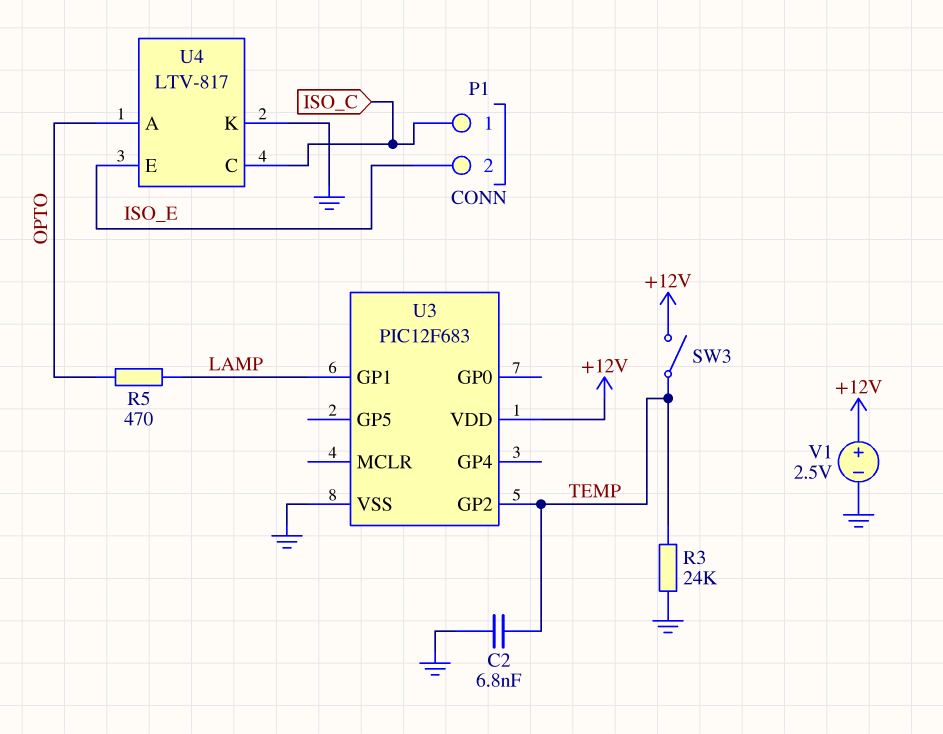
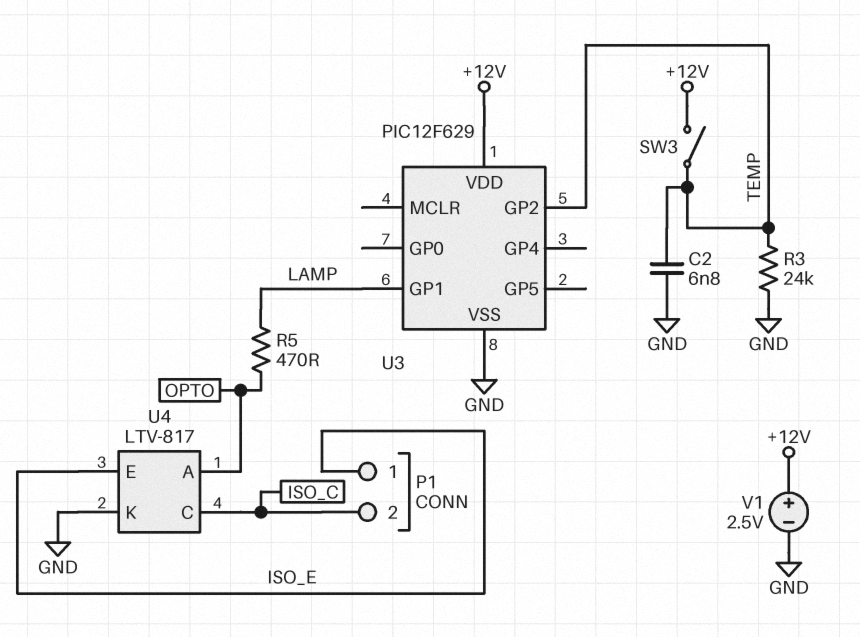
P1 pin 1: ISO_C -> ISO_E
P1 pin 2: ISO_E -> ISO_C
U3: PIC12F683 -> PIC12F629

